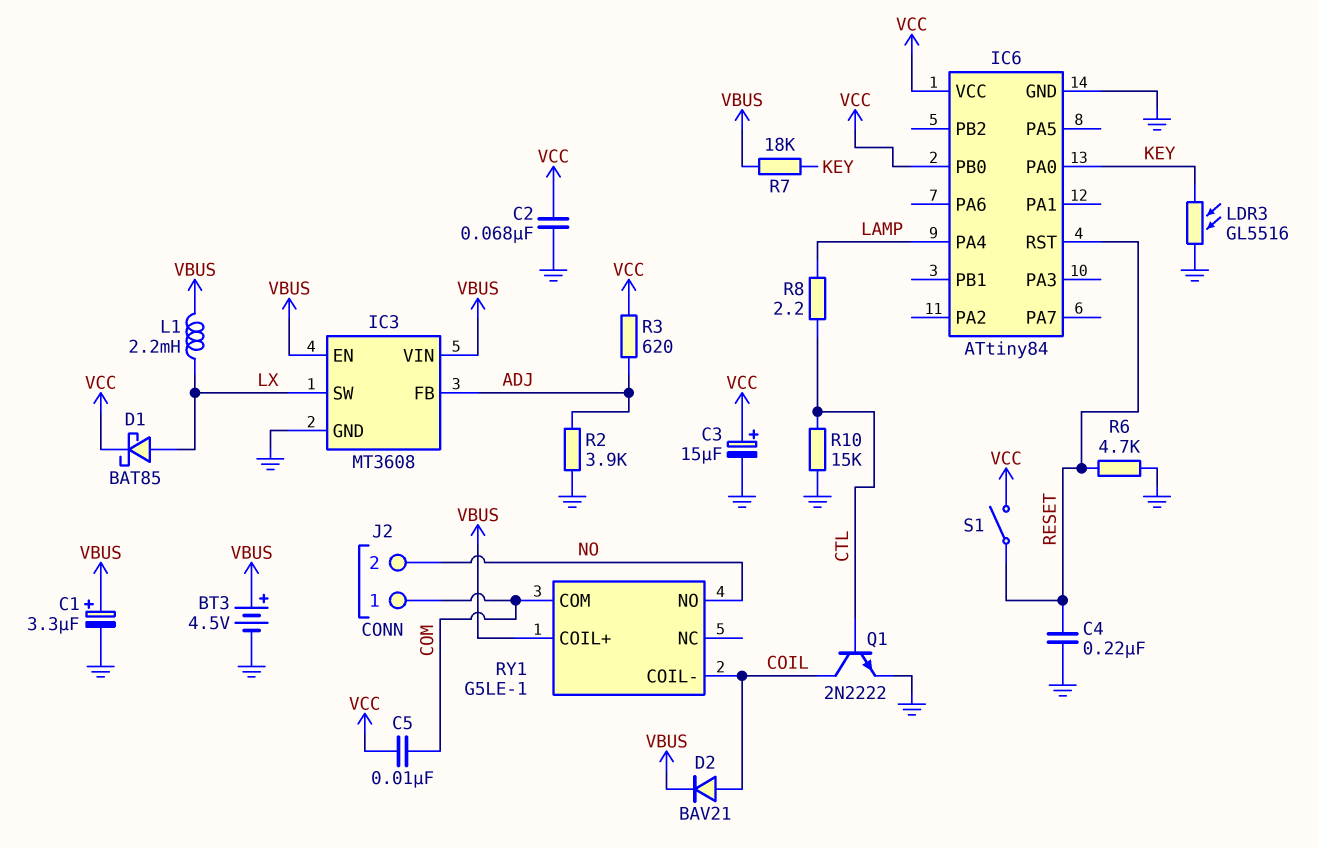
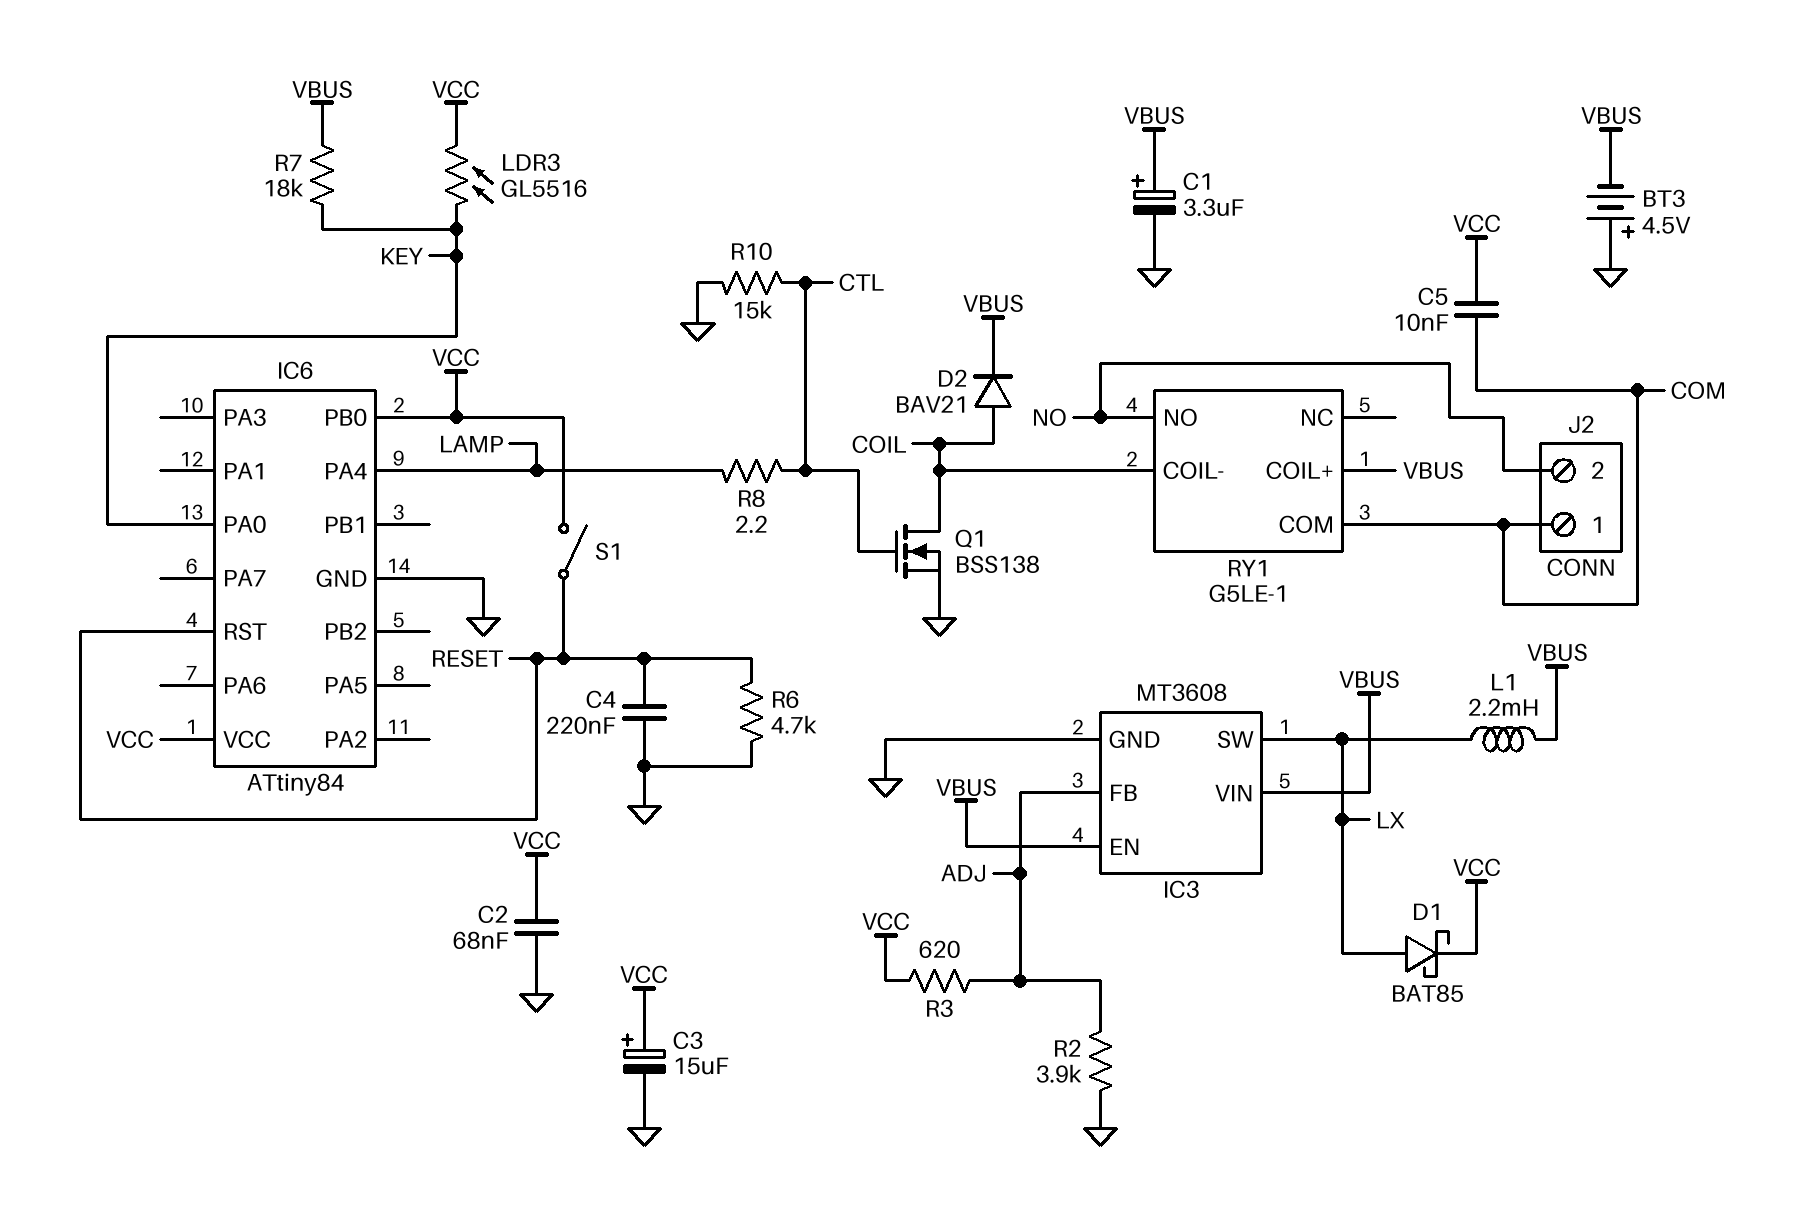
BT3: 4.5V (plus VBUS, minus GND) -> 4.5V (plus GND, minus VBUS)
LDR3: GL5516 (GND, KEY) -> GL5516 (KEY, VCC)
Q1: NPN 2N2222 (B CTL, C COIL, E GND) -> NMOS BSS138 (G CTL, D COIL, S GND)

